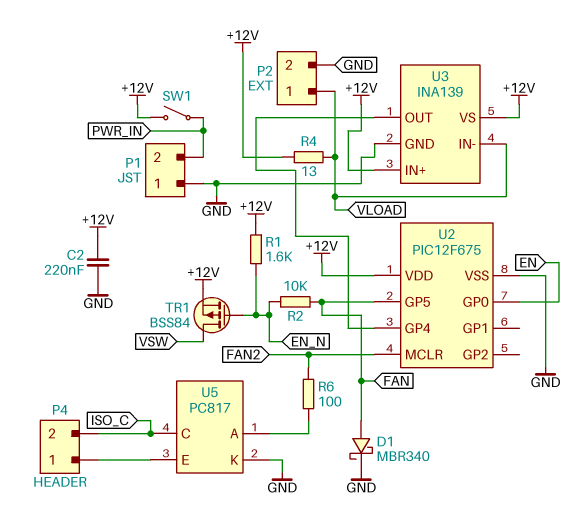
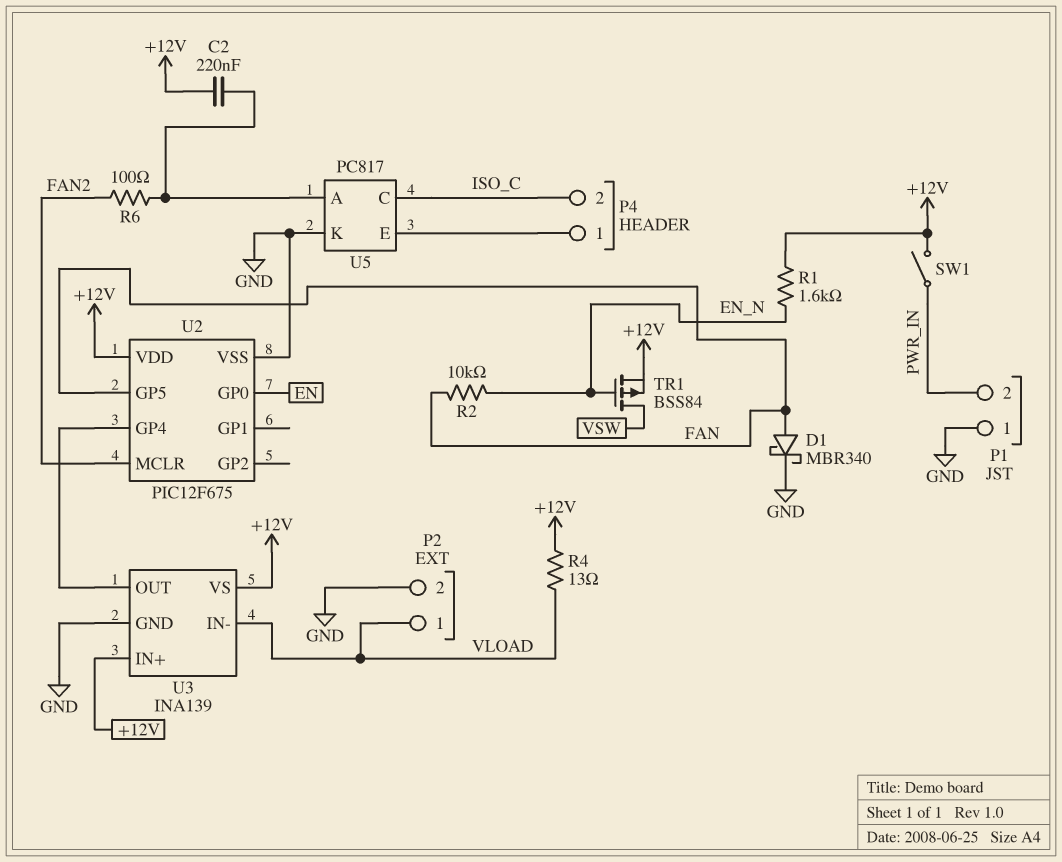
C2: 220nF (+12V, GND) -> 220nF (+12V, U5/A)

